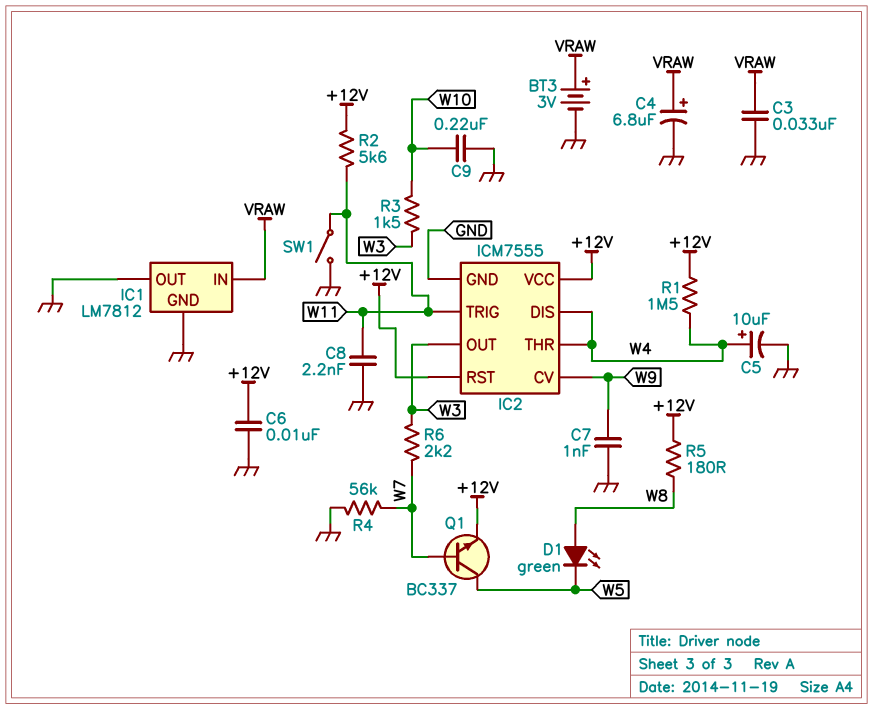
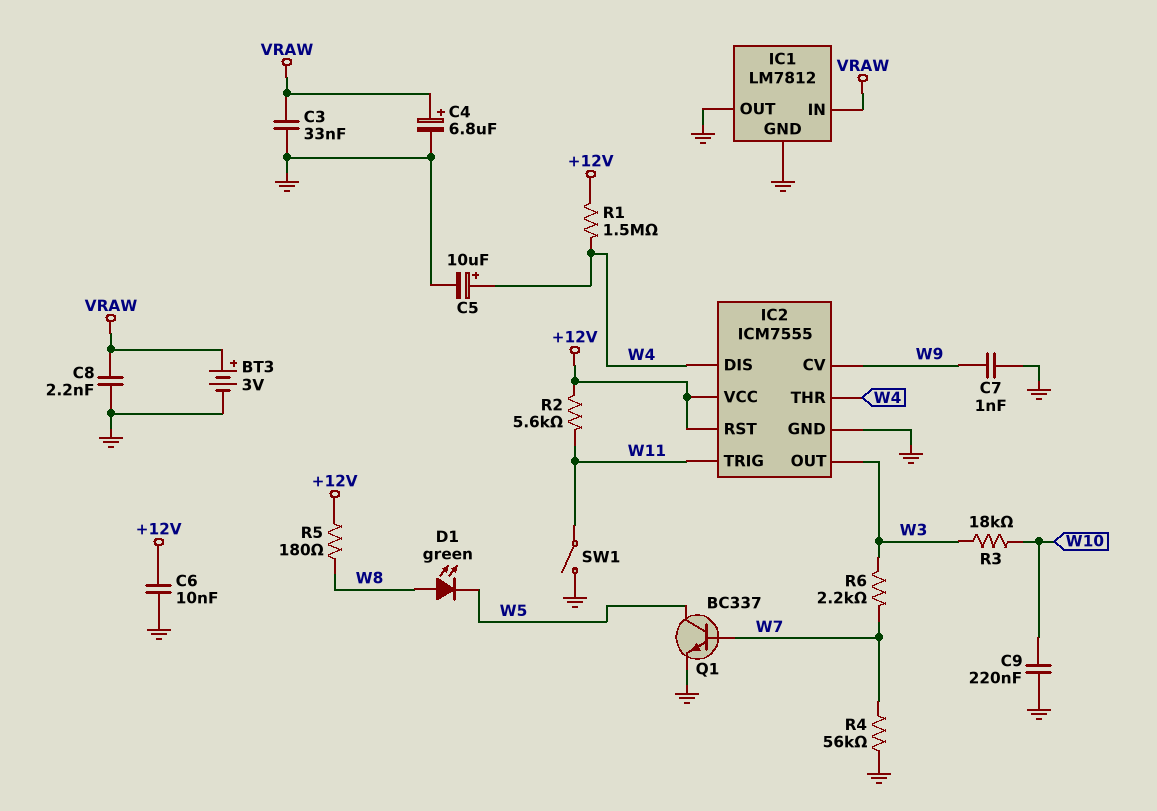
C8: 2.2nF (GND, W11) -> 2.2nF (GND, VRAW)
Q1: NPN BC337 (B W7, C W5, E +12V) -> NPN BC337 (B W7, C W5, E GND)
R3: 1.5k (W3, W10) -> 18k (W3, W10)

